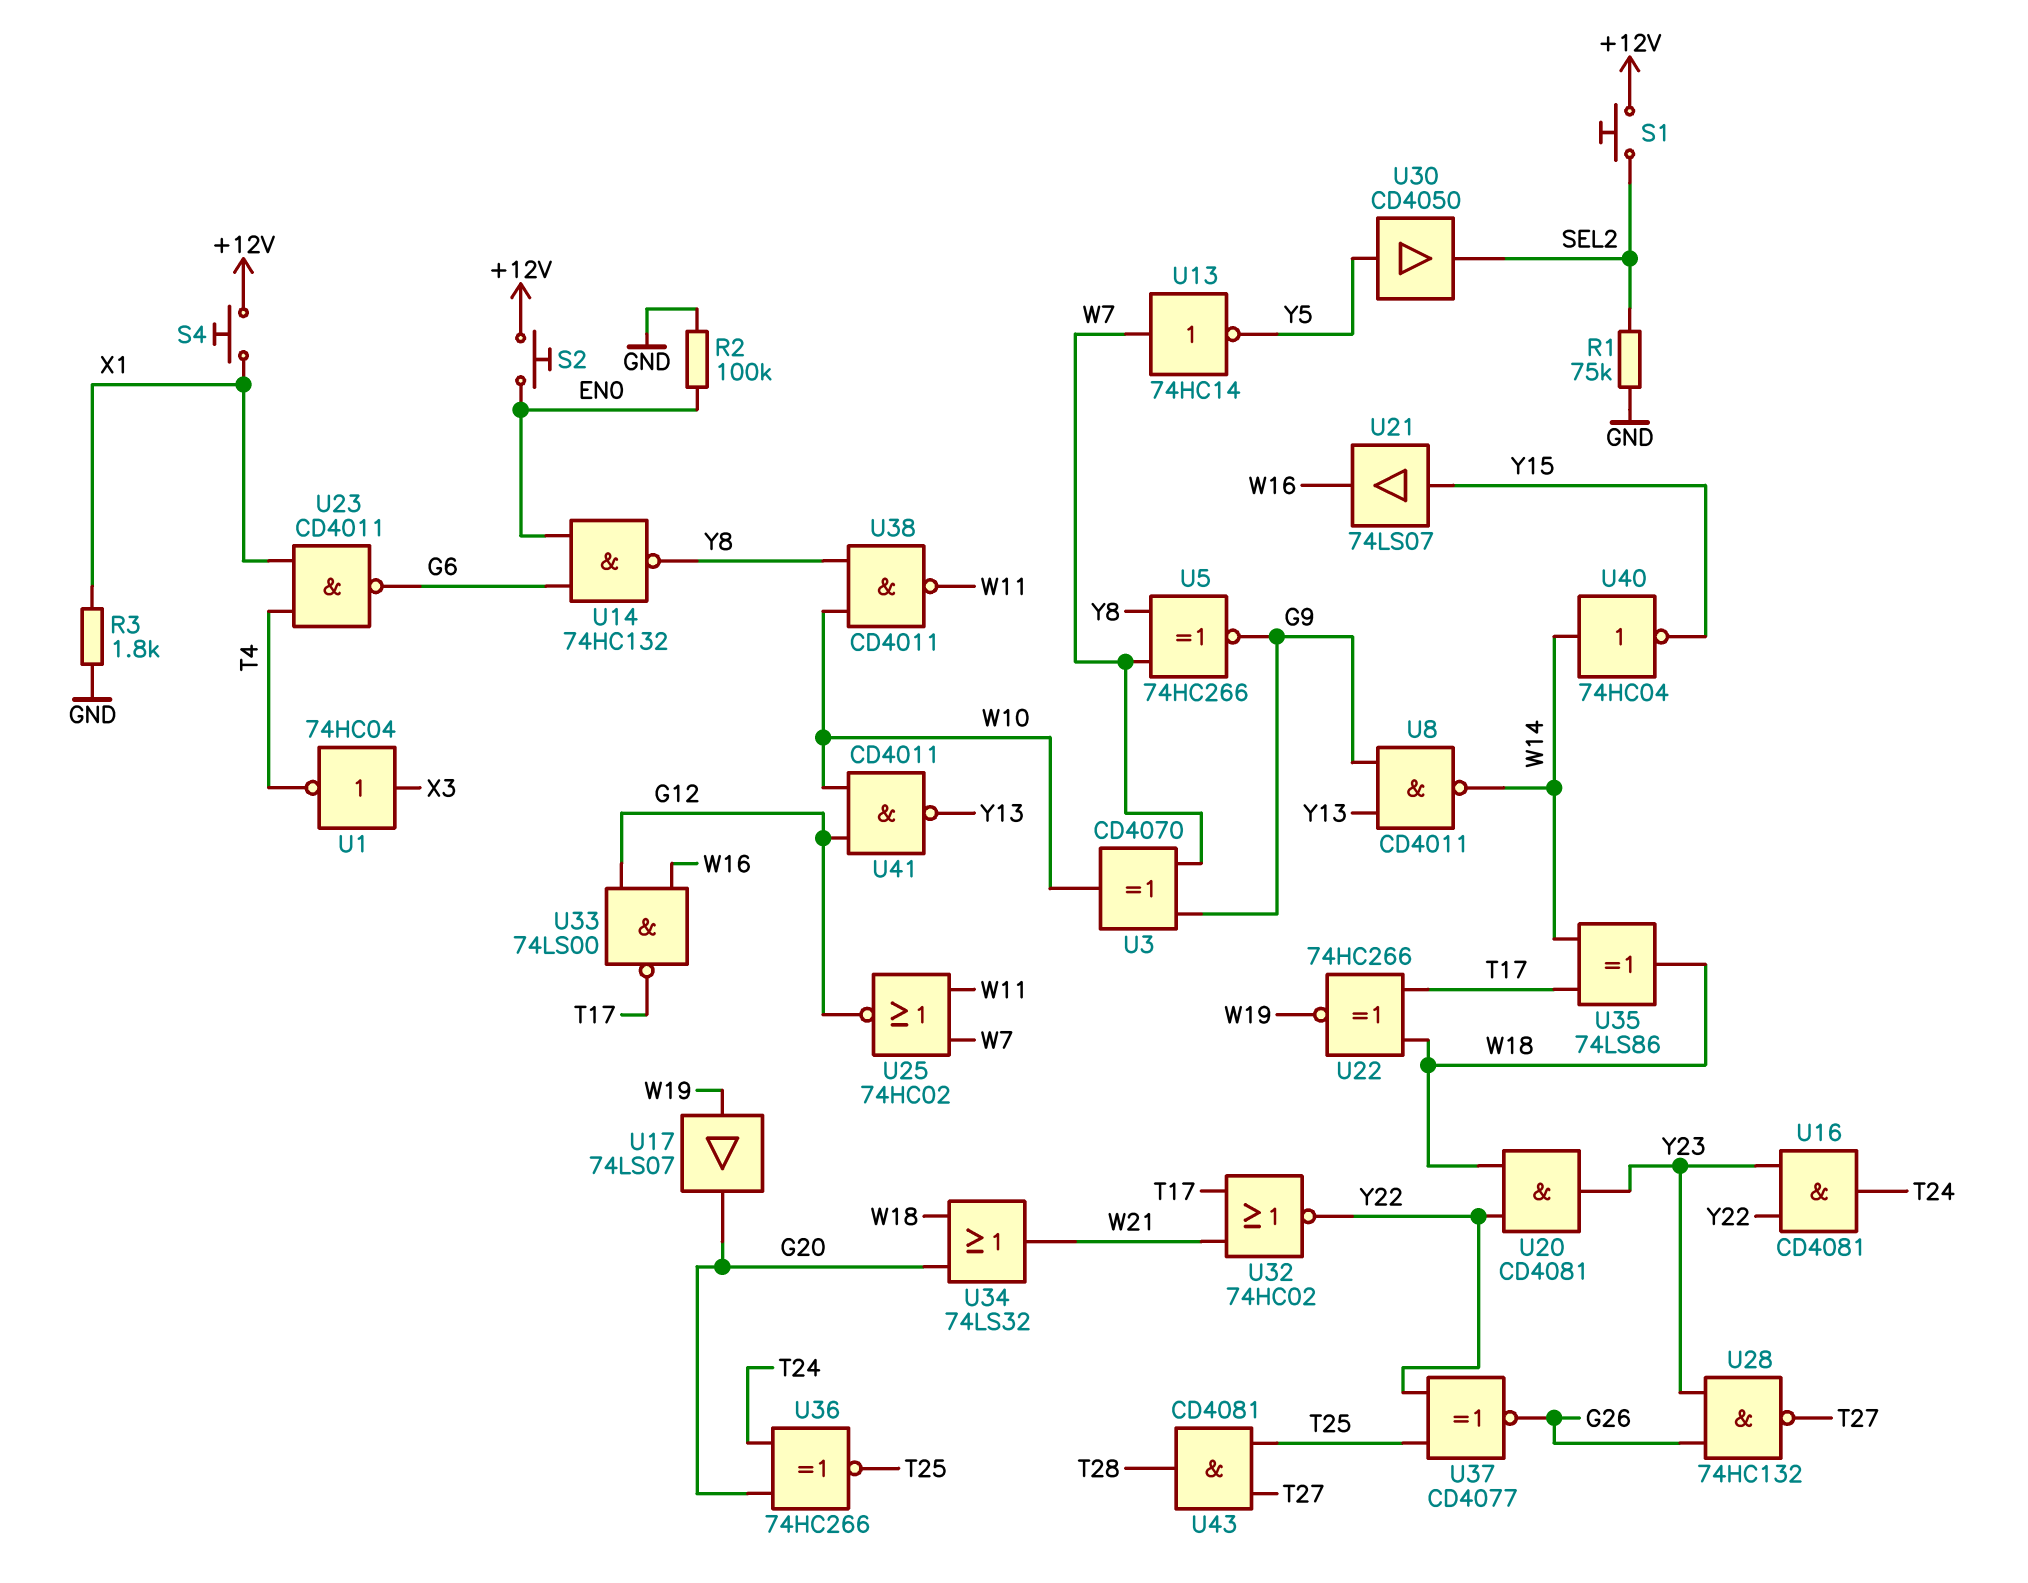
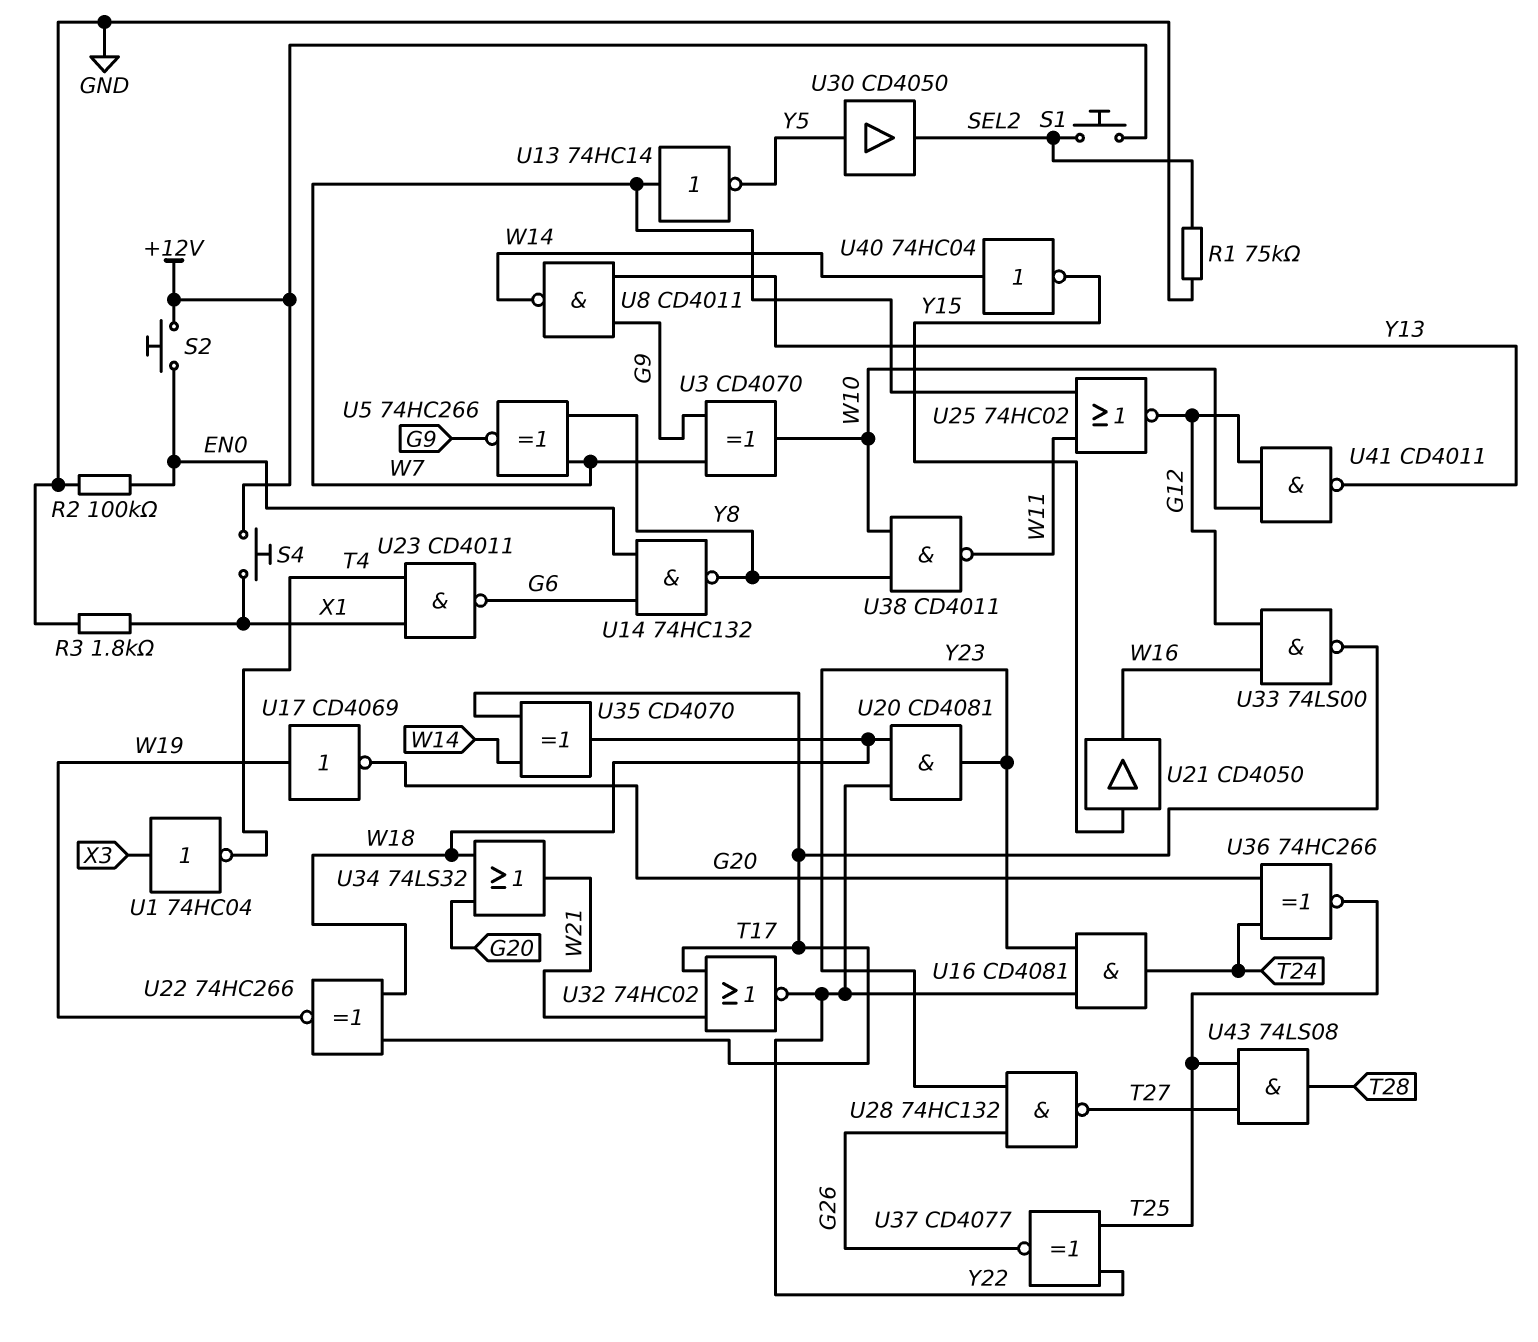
U17: buffer 74LS07 (in W19, out G20) -> NOT CD4069 (in W19, out G20)
U21: buffer 74LS07 (in Y15, out W16) -> buffer CD4050 (in Y15, out W16)
U35: XOR 74LS86 (in T17, in W14, out W18) -> XOR CD4070 (in T17, in W14, out W18)
U43: AND CD4081 (in T25, in T27, out T28) -> AND 74LS08 (in T25, in T27, out T28)

